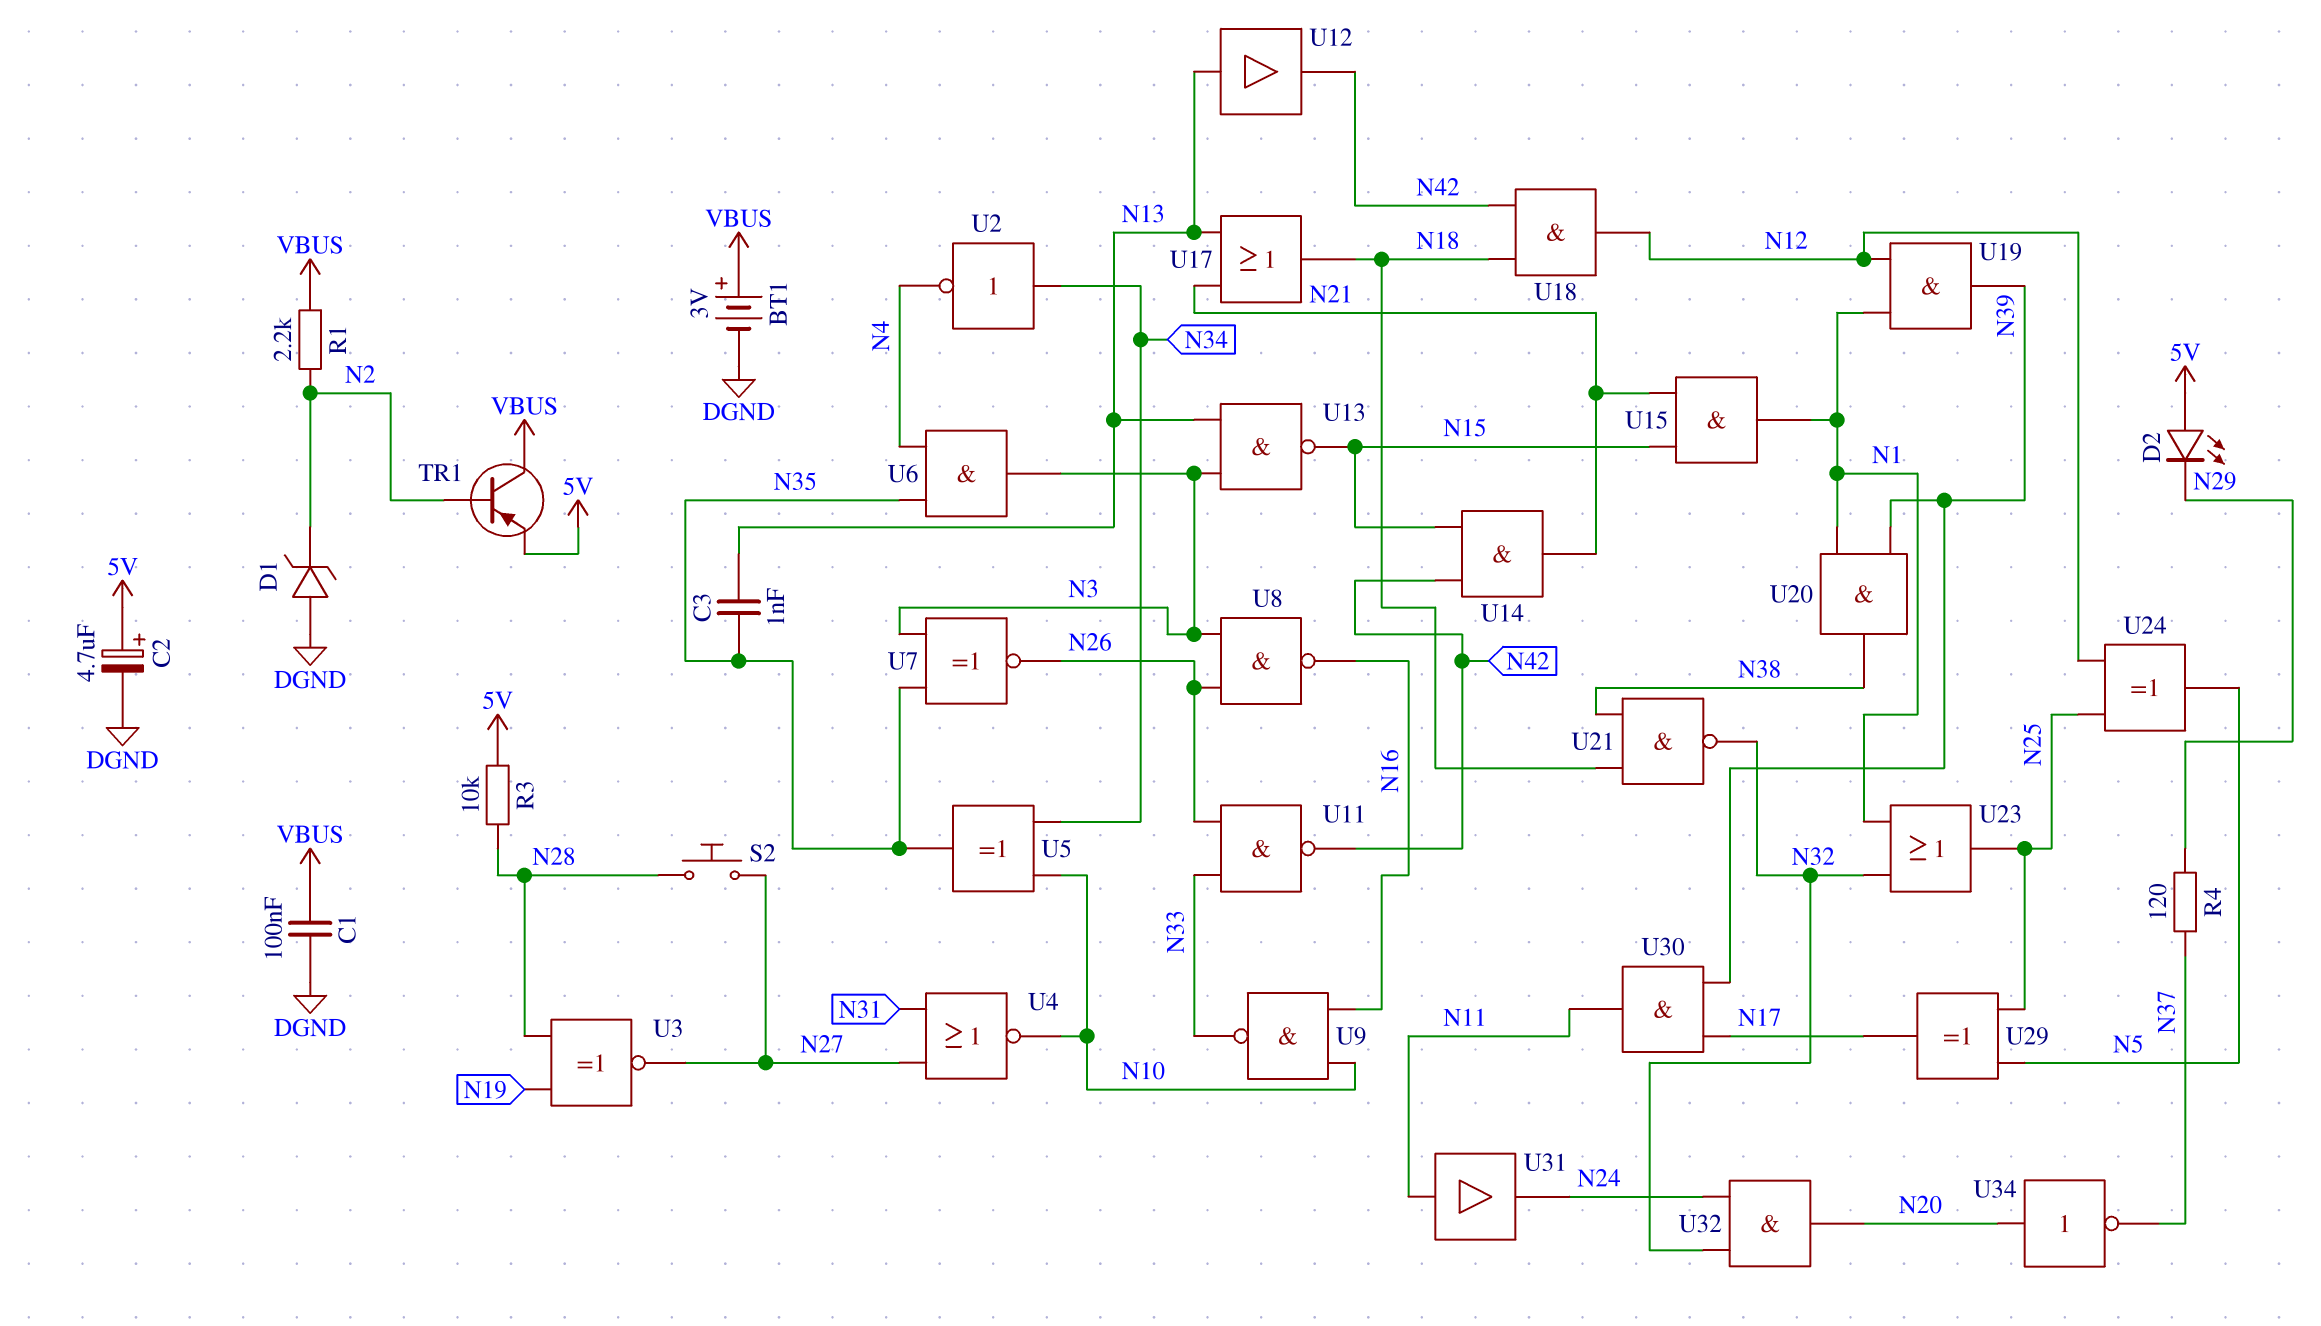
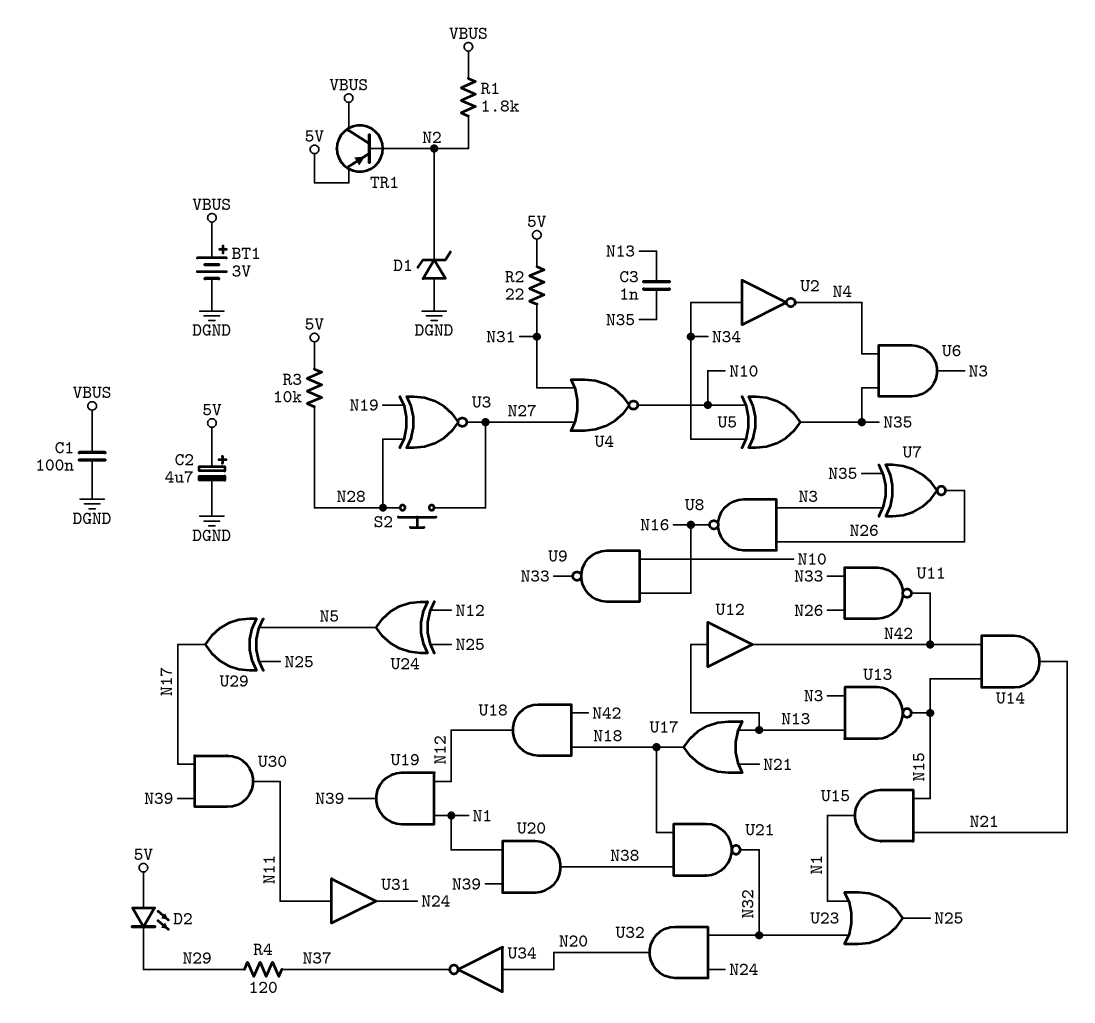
R1: 2.2k (N2, VBUS) -> 1.8k (N2, VBUS)
R2: none -> 22 (5V, N31)

